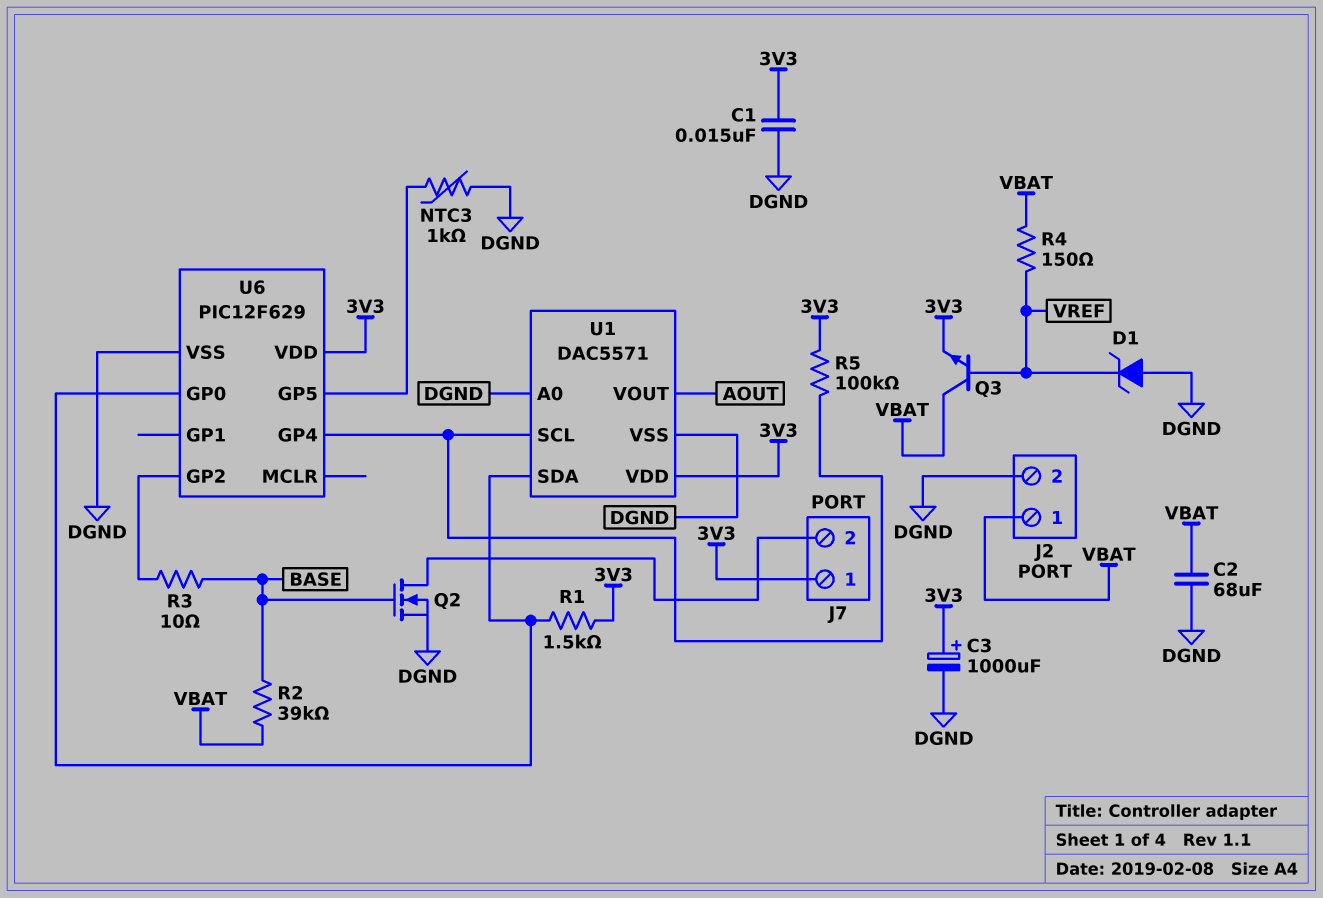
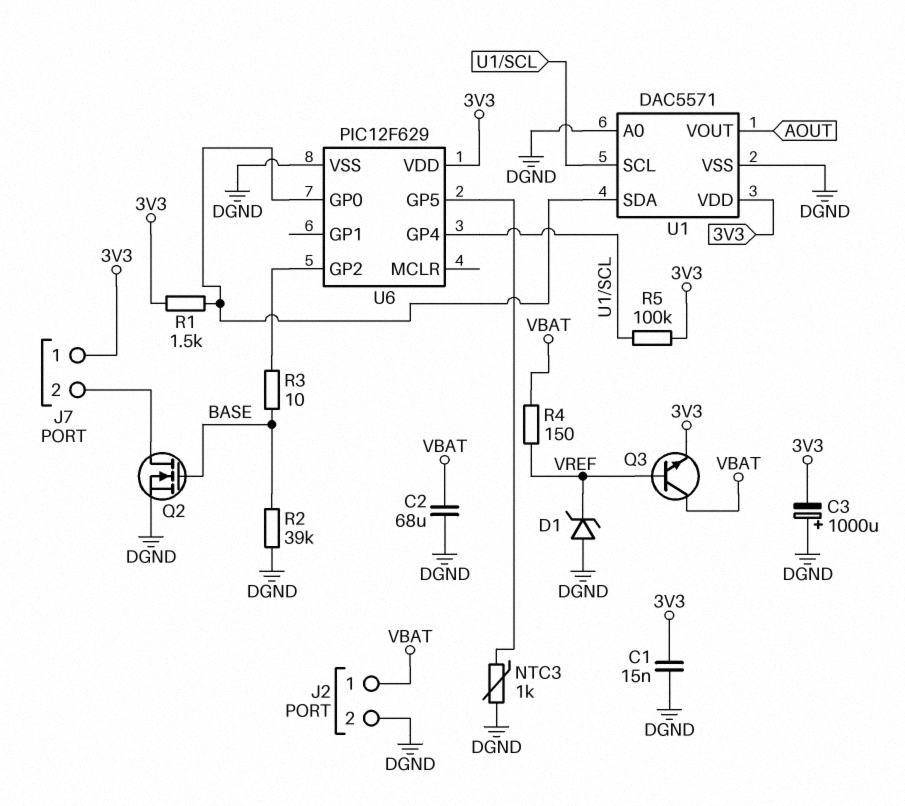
C3: 1000uF (plus 3V3, minus DGND) -> 1000uF (plus DGND, minus 3V3)
R2: 39k (BASE, VBAT) -> 39k (BASE, DGND)

